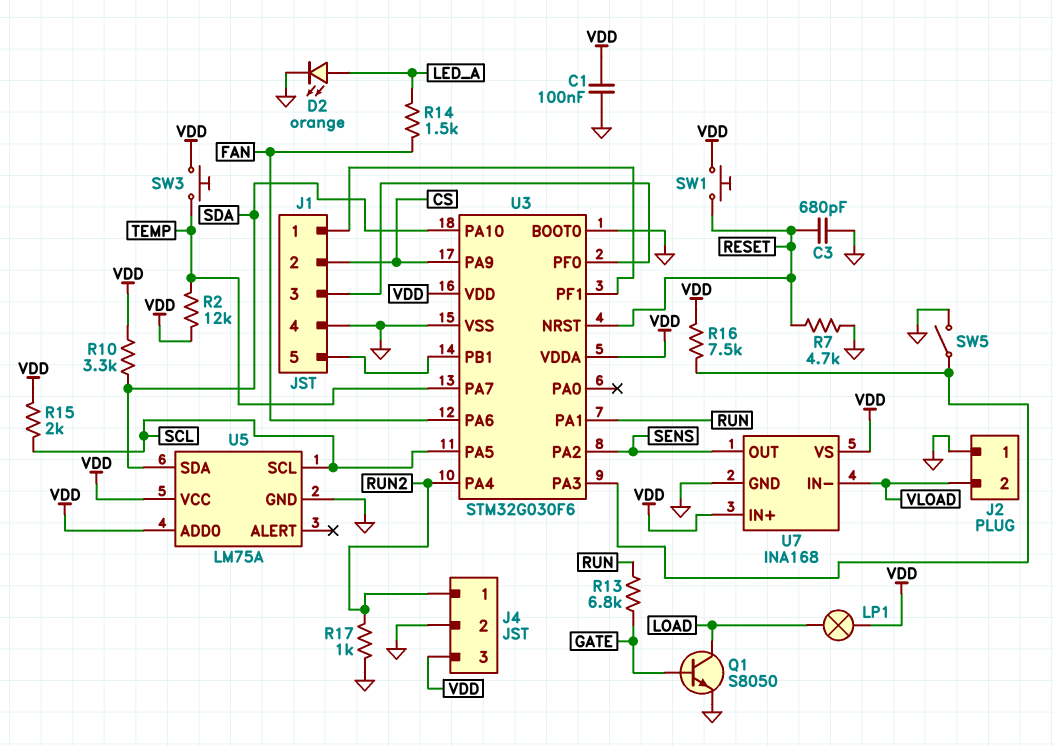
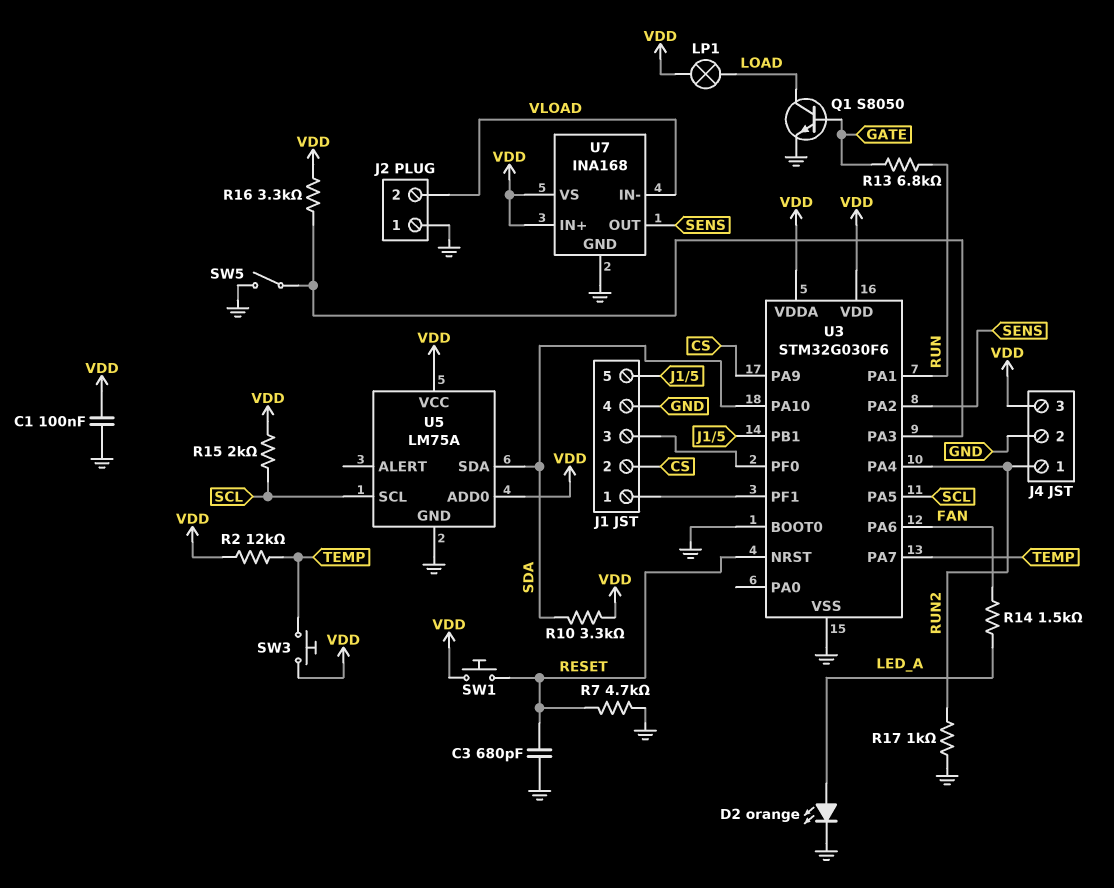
R16: 7.5k (U3/PA3, VDD) -> 3.3k (U3/PA3, VDD)

